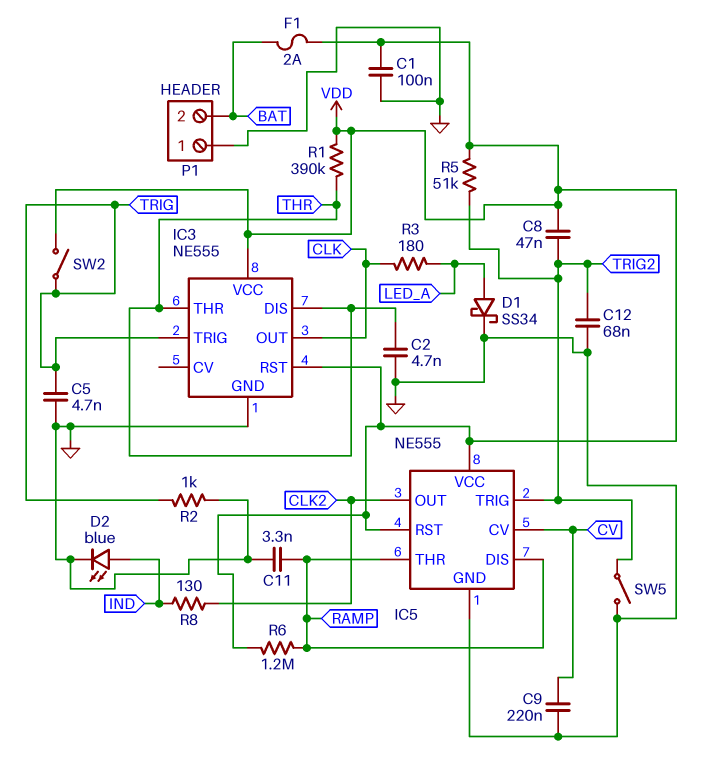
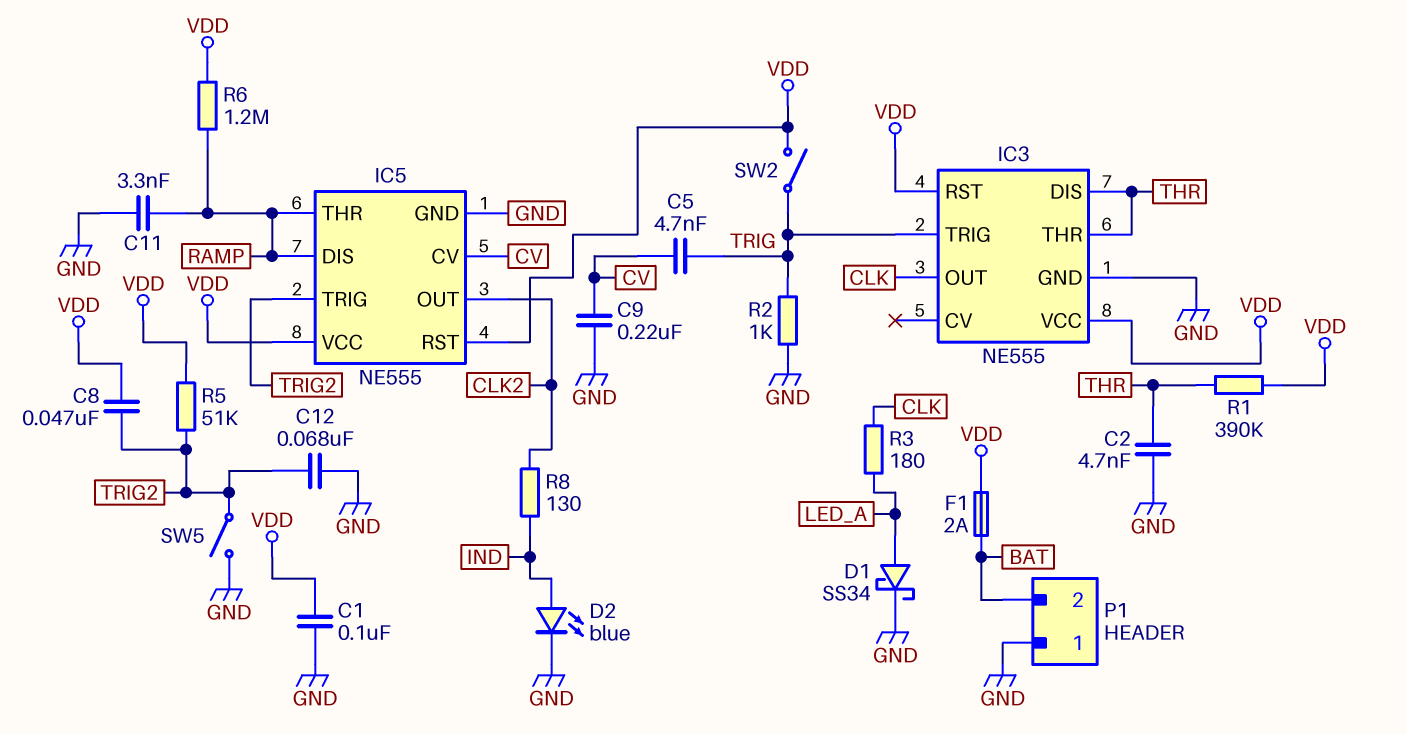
C5: 4.7nF (GND, TRIG) -> 4.7nF (CV, TRIG)

